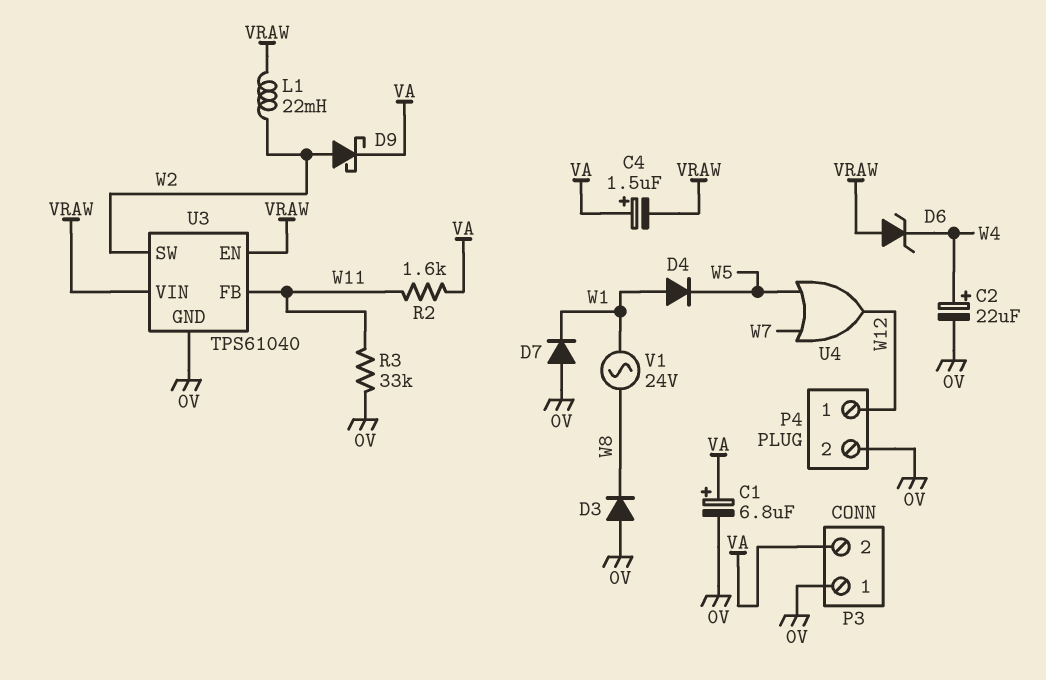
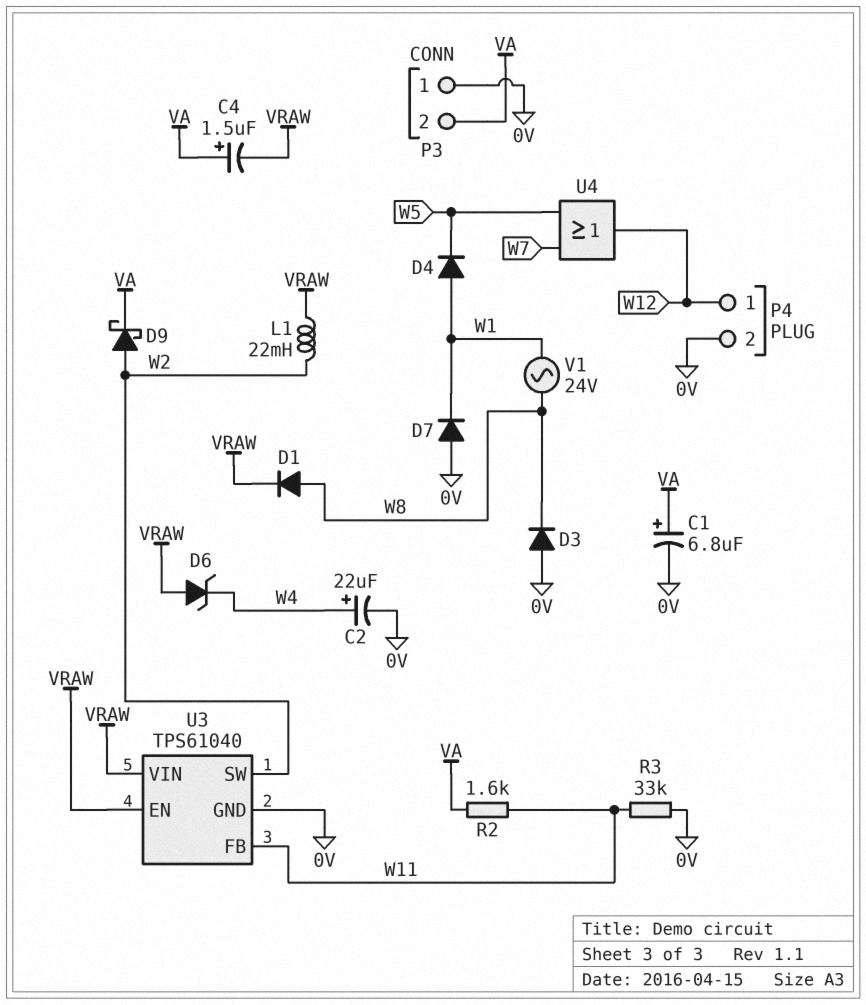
D1: none -> diode (A W8, K VRAW)

